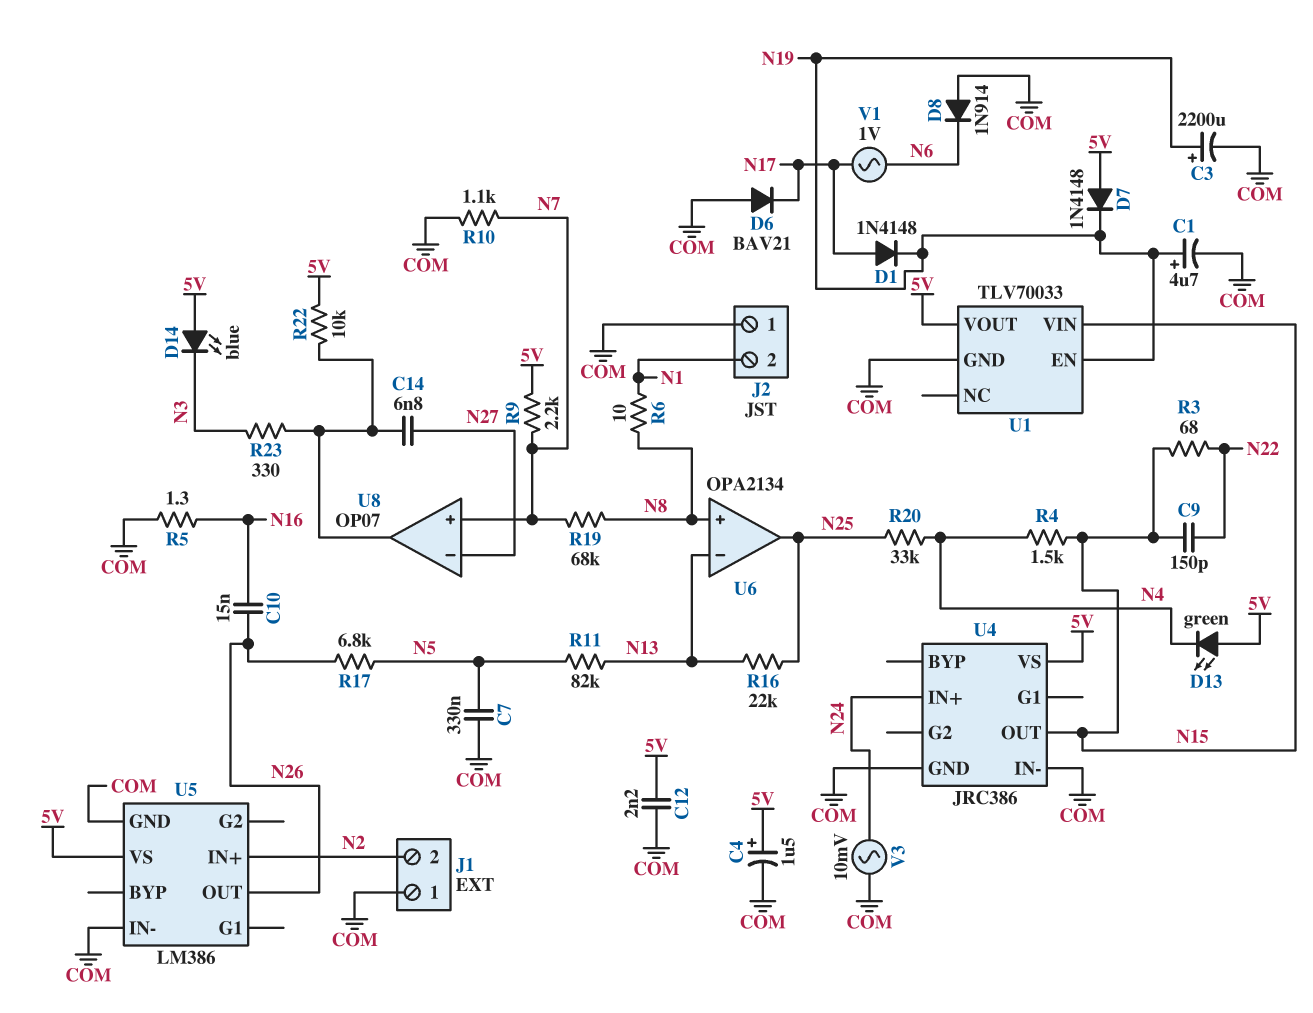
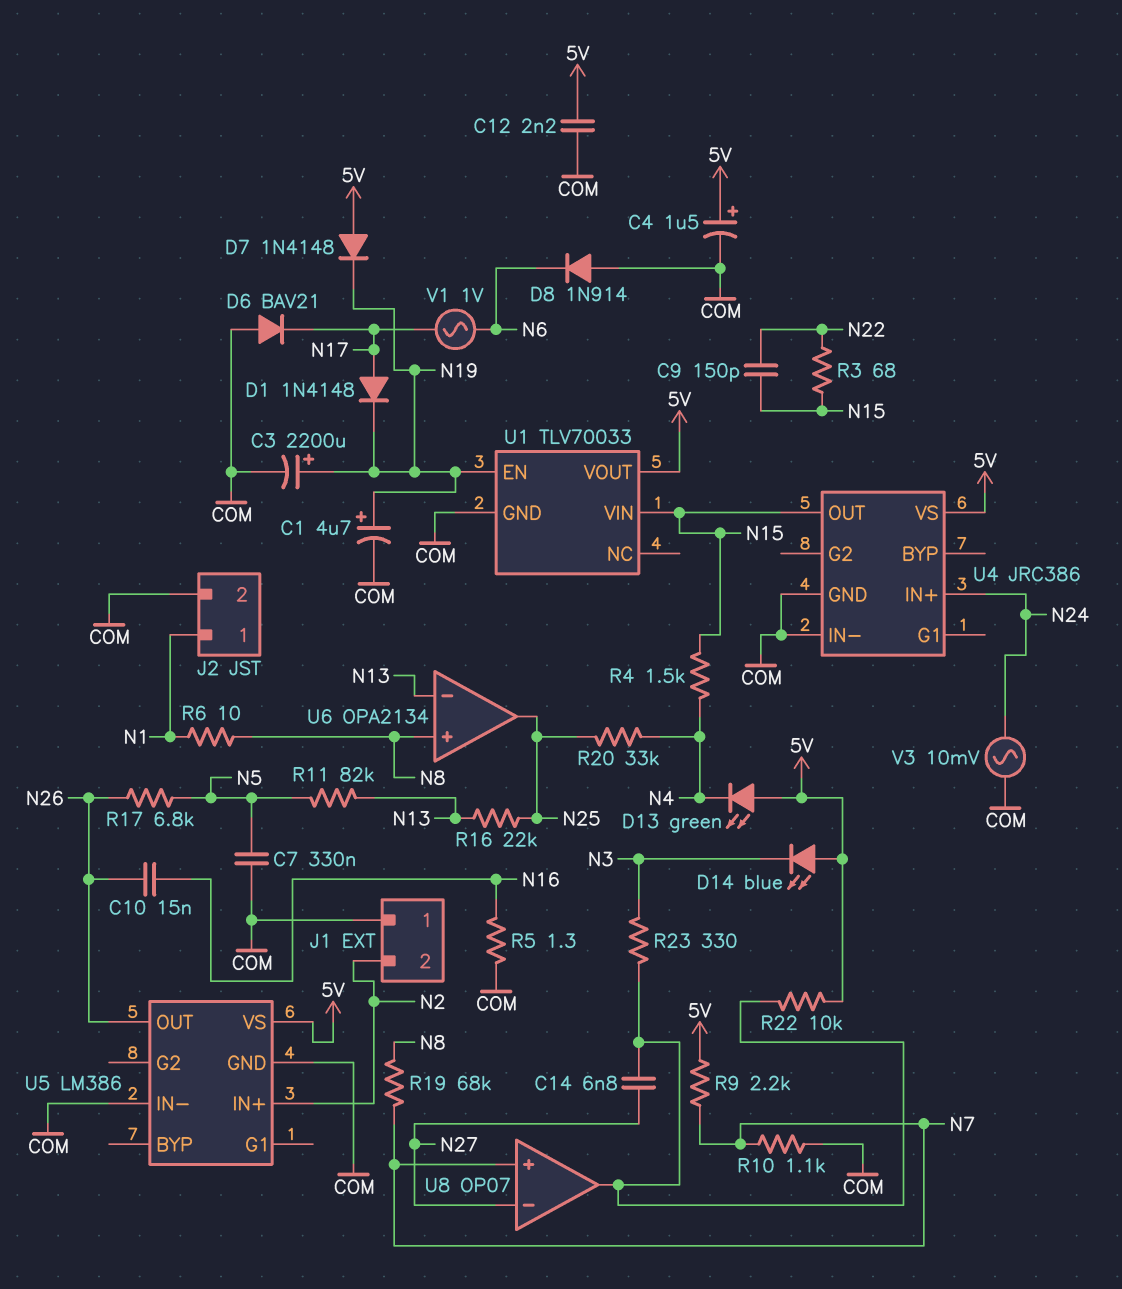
J2 pin 1: COM -> N1
J2 pin 2: N1 -> COM

